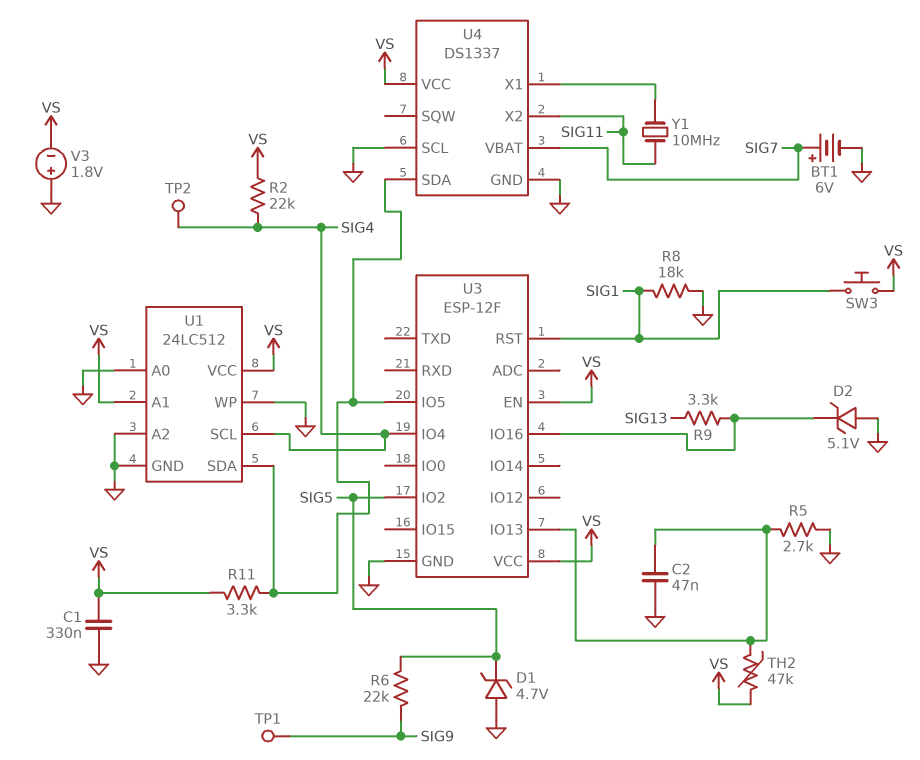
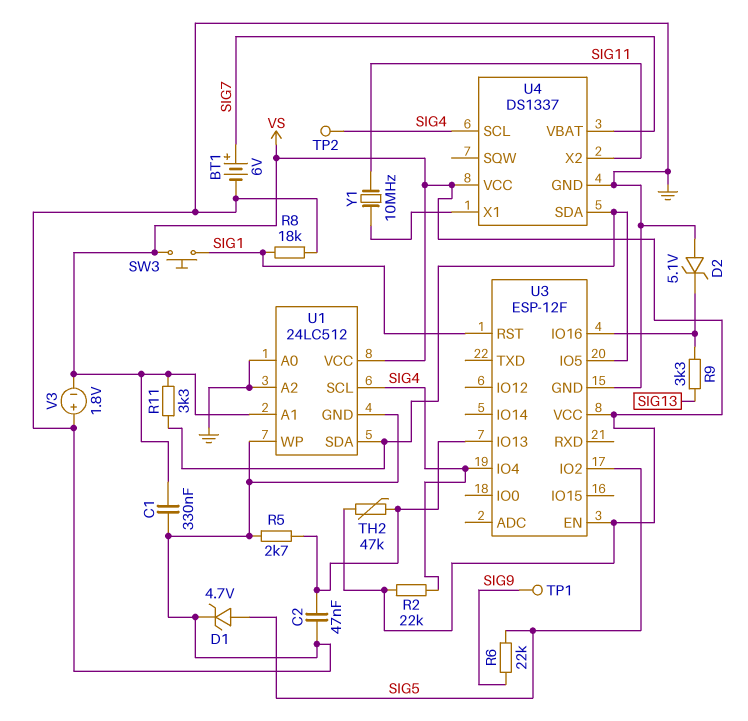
D1: zener 4.7V (A GND, K SIG5) -> zener 4.7V (A SIG5, K GND)
U4 pin SCL: GND -> SIG4

